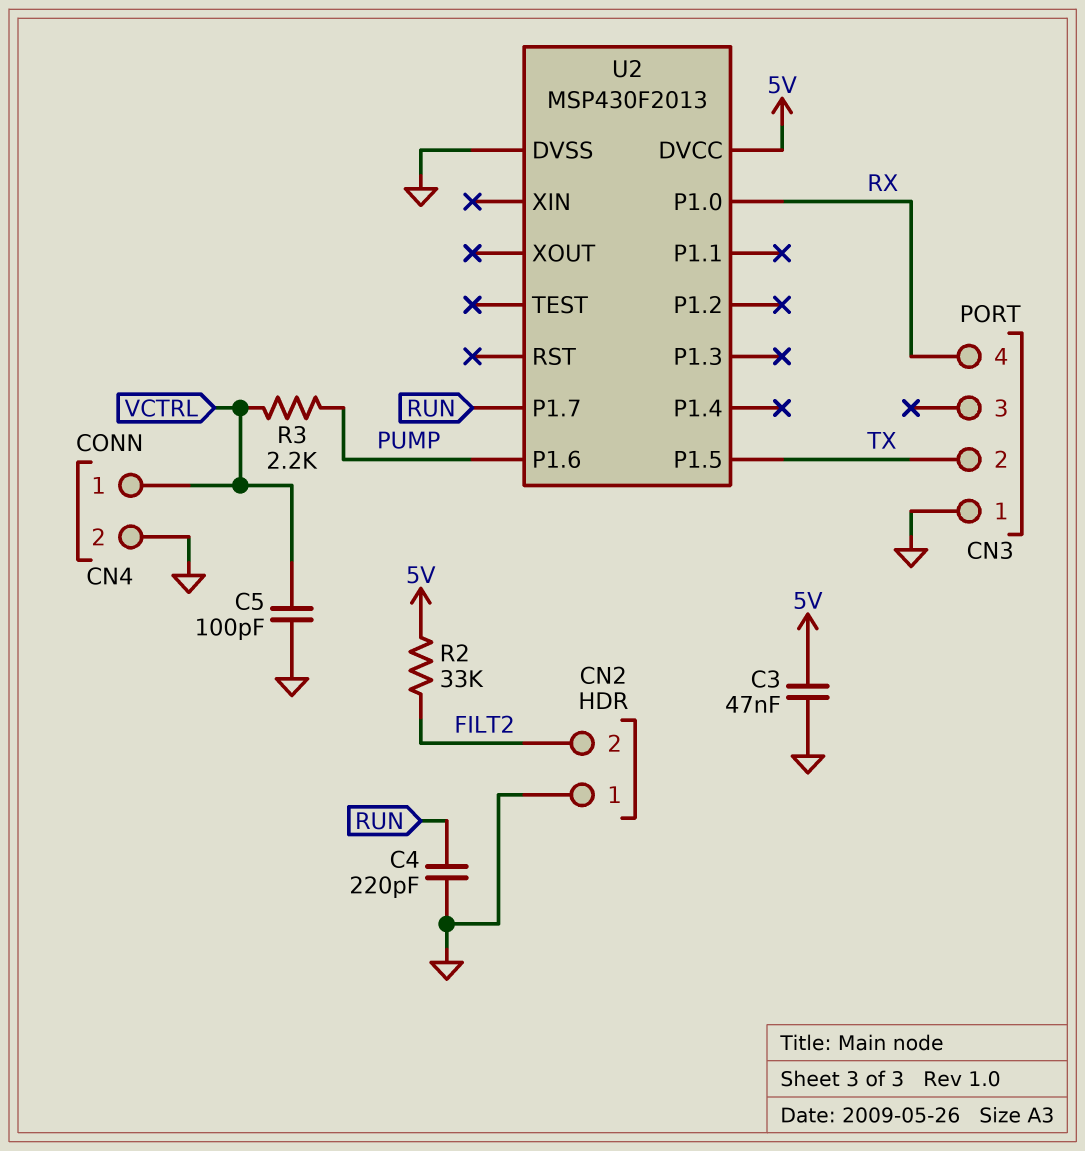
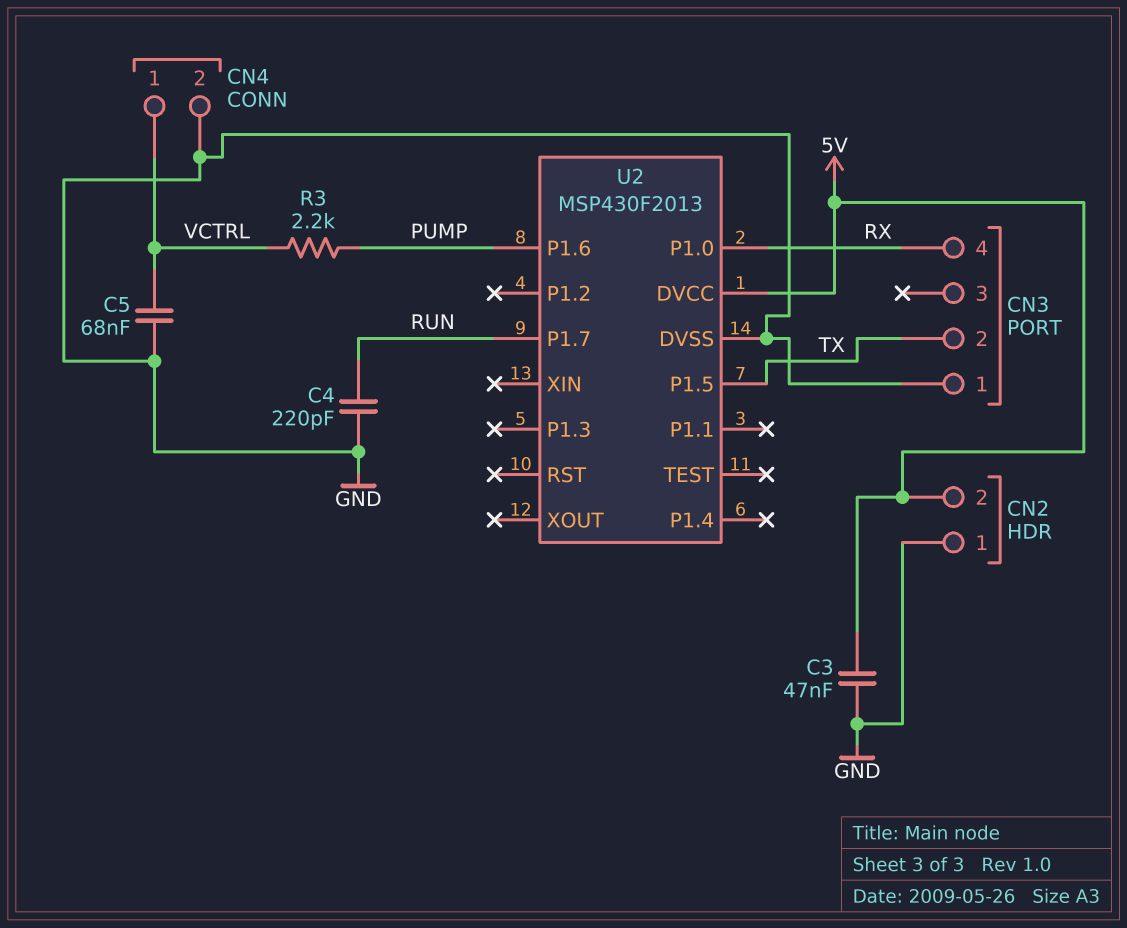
C5: 100pF (GND, VCTRL) -> 68nF (GND, VCTRL)
CN2 pin 2: FILT2 -> 5V
R2: 33k (5V, FILT2) -> none

